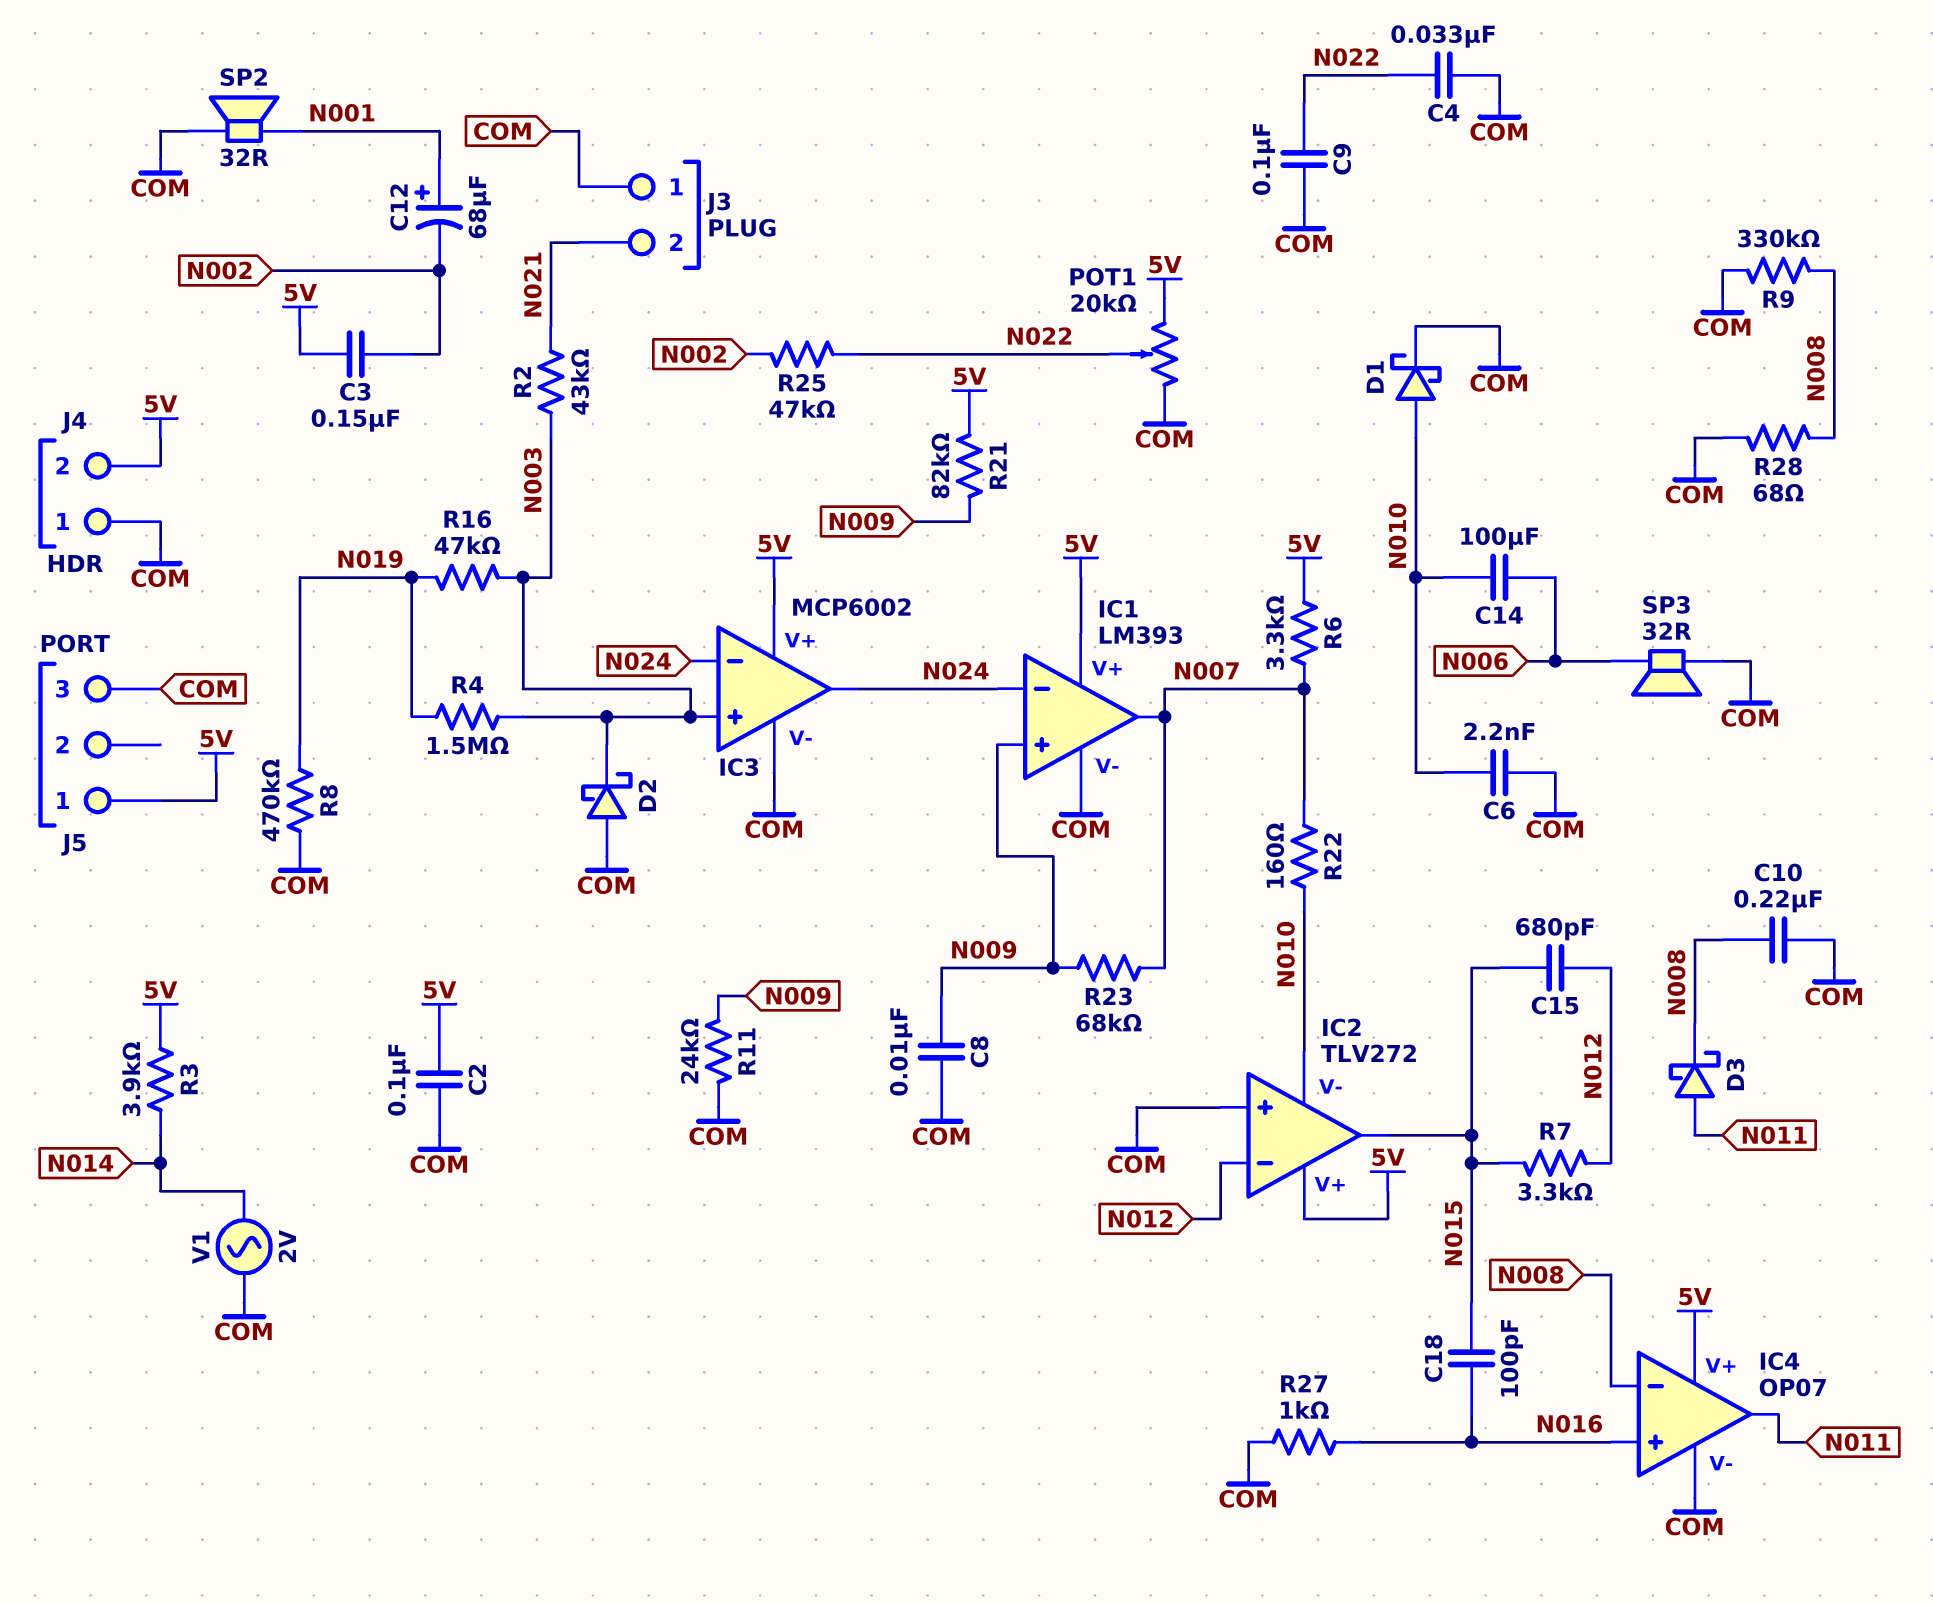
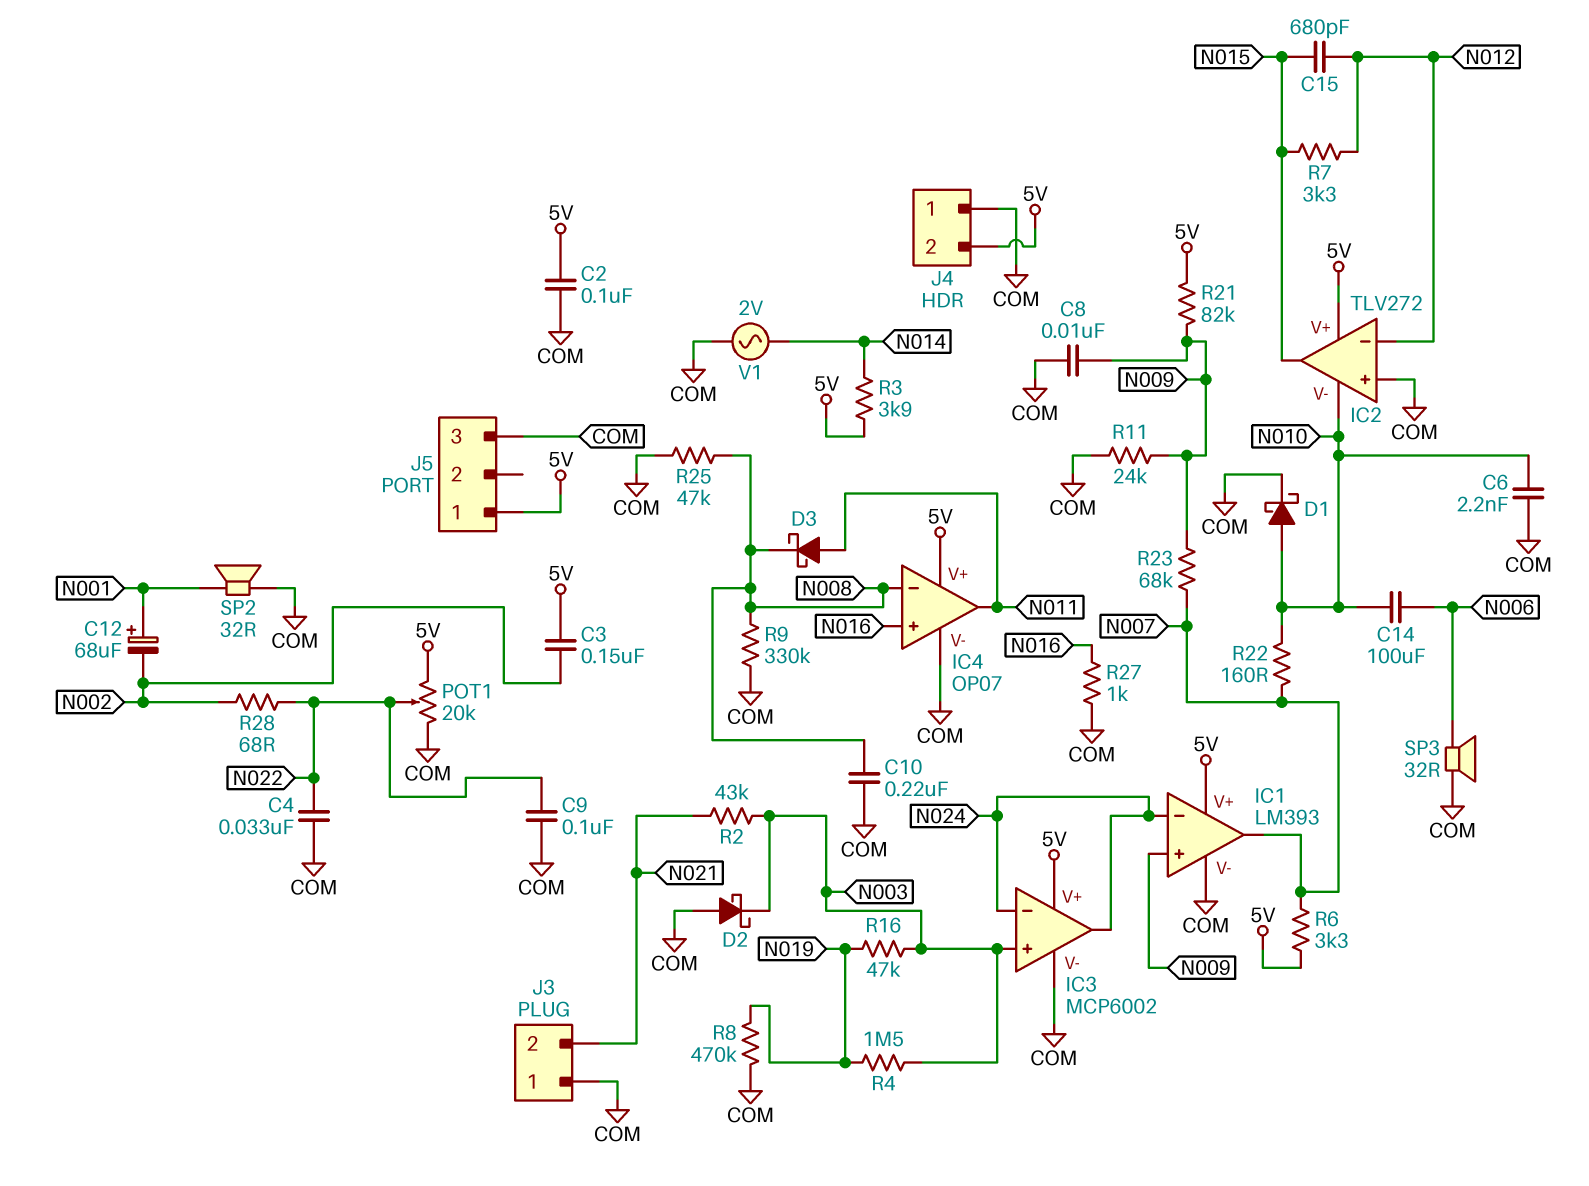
C18: 100pF (N015, N016) -> none
R25: 47k (N002, N022) -> 47k (COM, N008)
R28: 68 (COM, N008) -> 68 (N002, N022)

